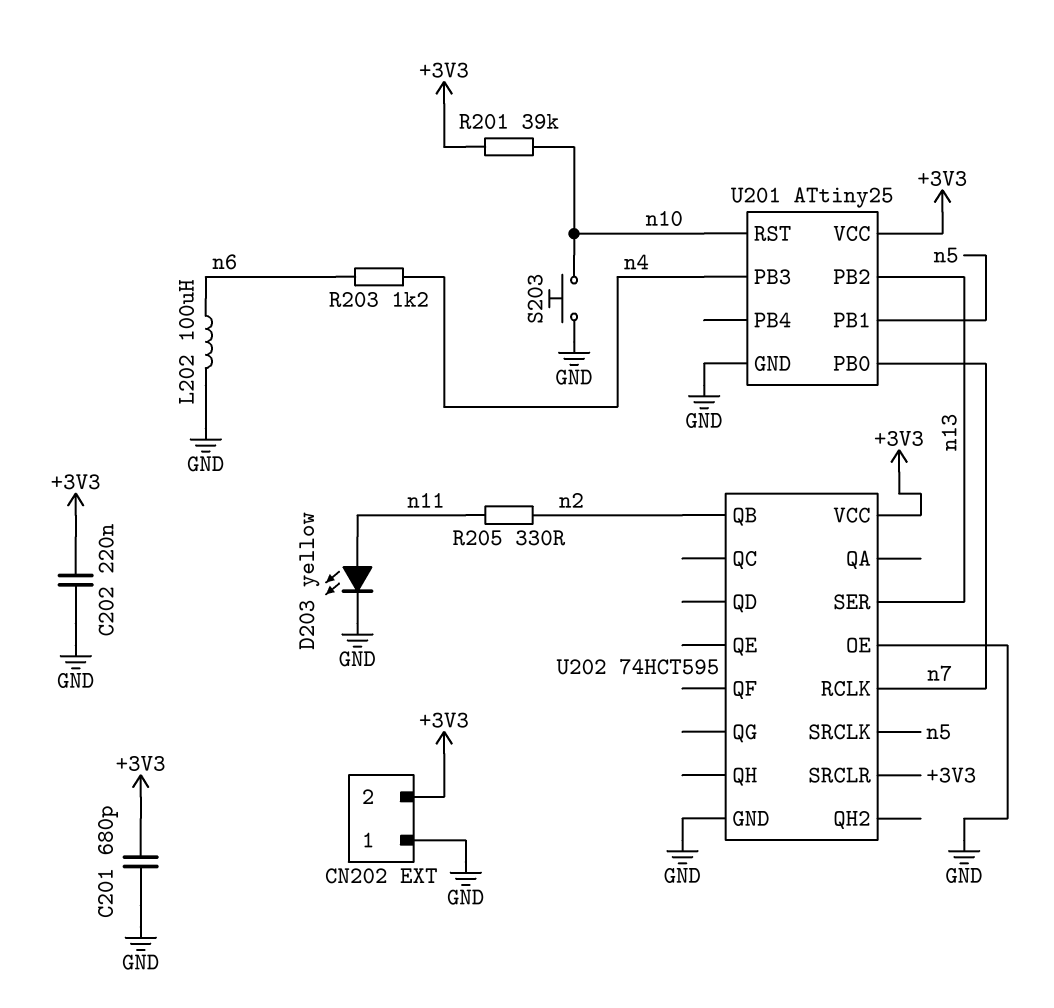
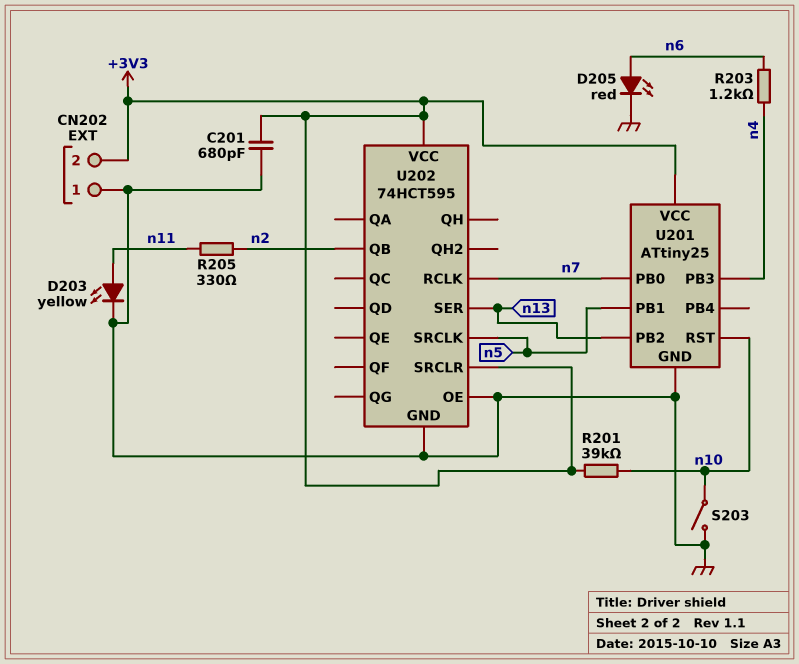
C202: 220nF (+3V3, GND) -> none
D205: none -> LED red (A n6, K GND)
L202: 100uH (GND, n6) -> none
S203: button (GND, n10) -> switch (GND, n10)

